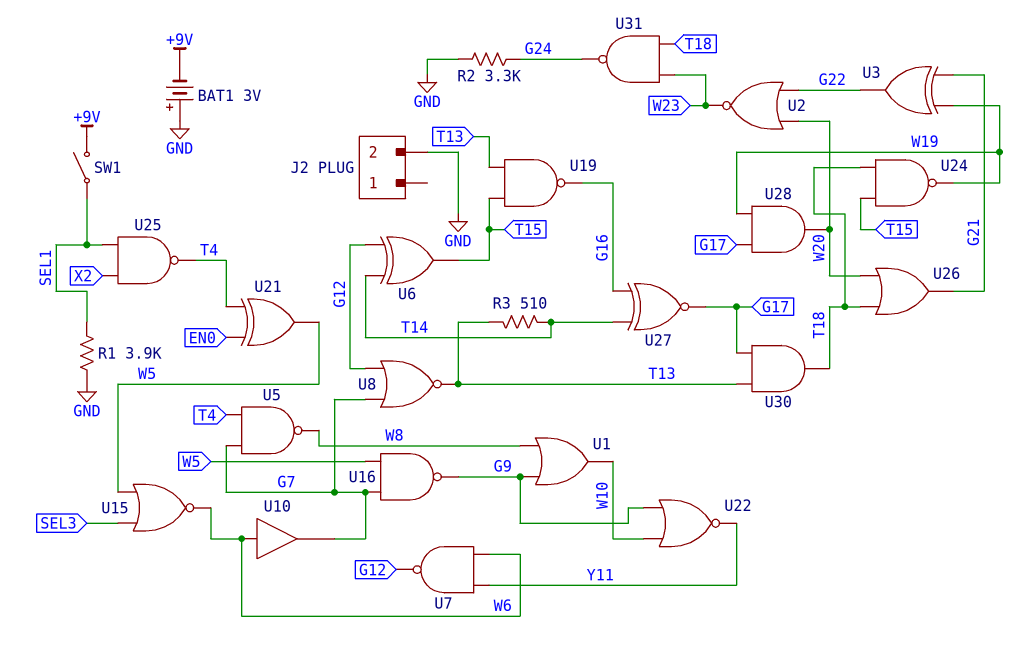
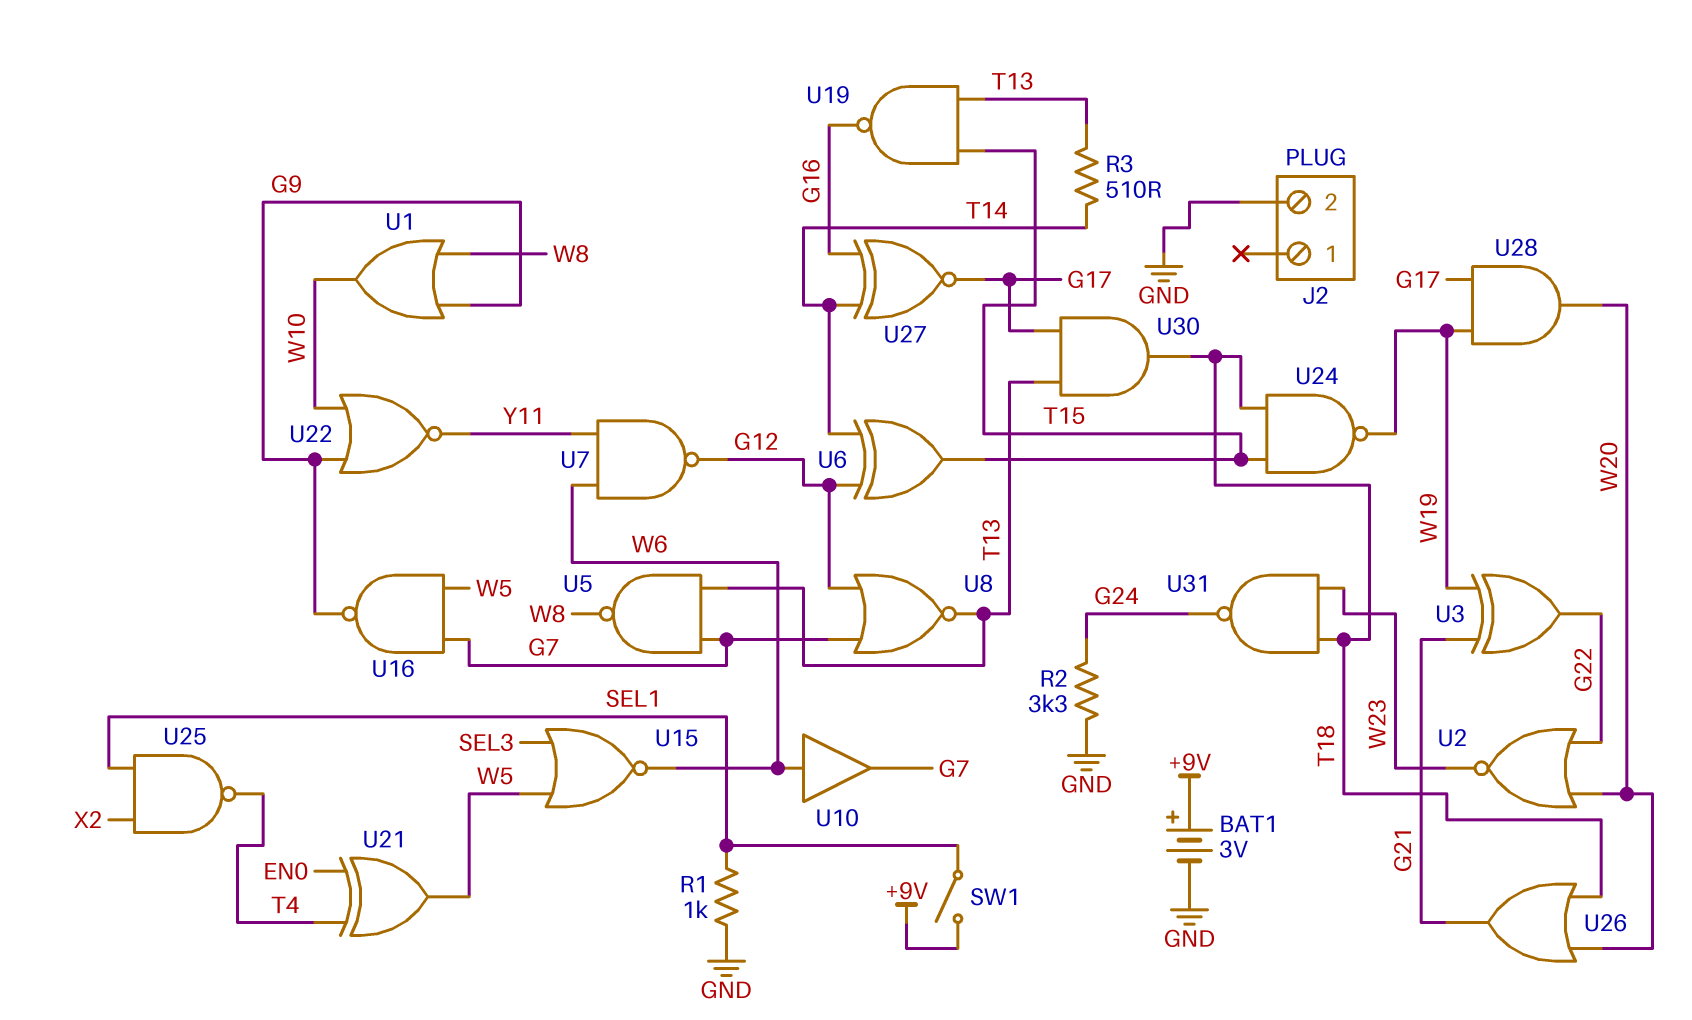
BAT1: 3V (plus GND, minus +9V) -> 3V (plus +9V, minus GND)
R1: 3.9k (GND, SEL1) -> 1k (GND, SEL1)
U5: NAND (in G7, in T4, out W8) -> NAND (in G7, in T13, out W8)

